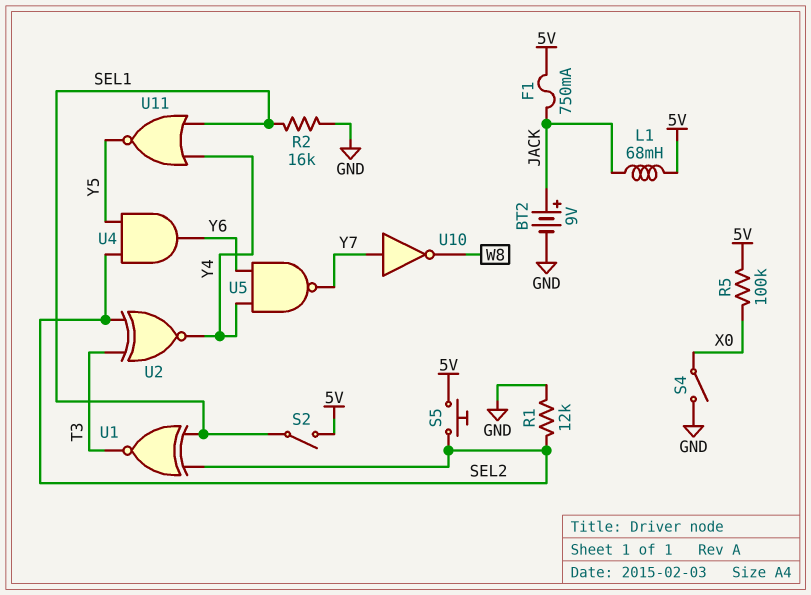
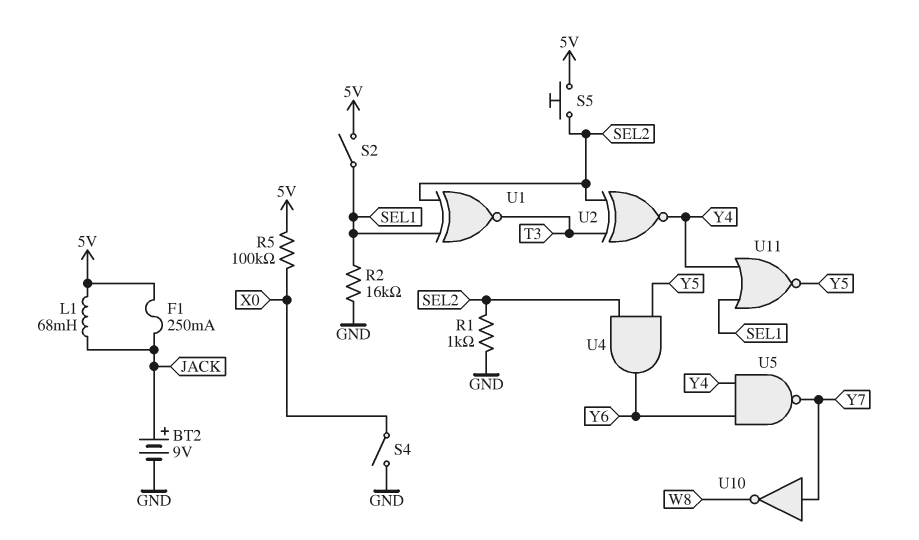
F1: 750mA (5V, JACK) -> 250mA (5V, JACK)
R1: 12k (GND, SEL2) -> 1k (GND, SEL2)

